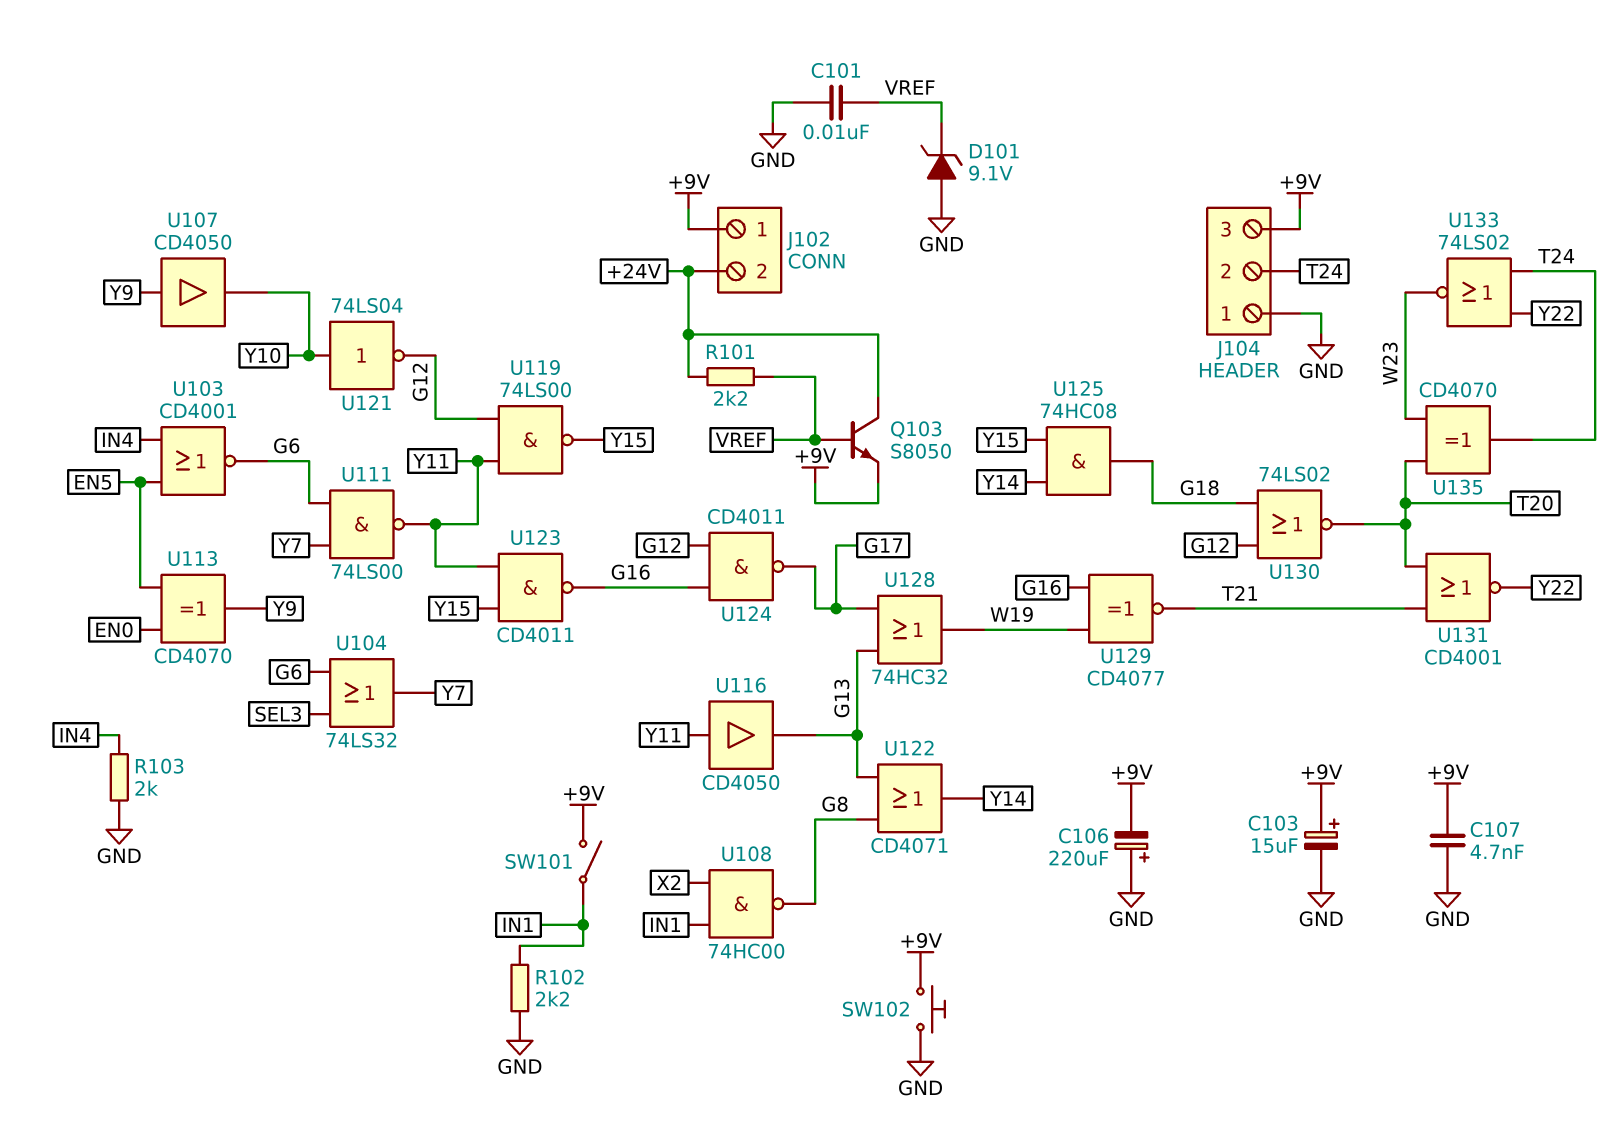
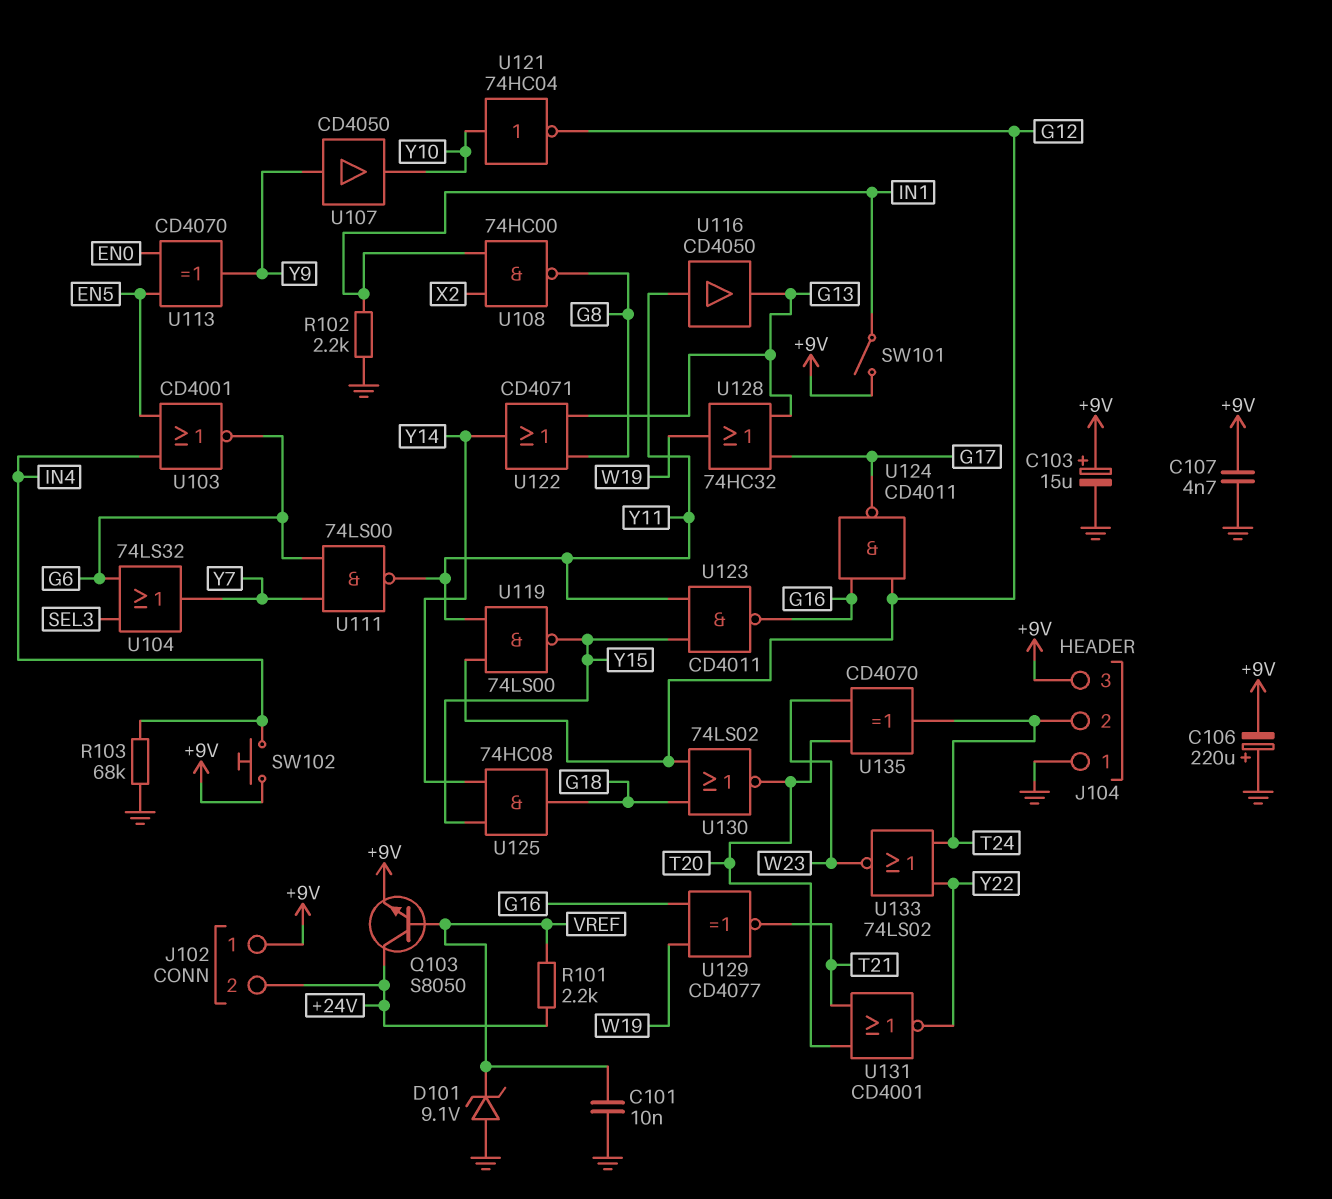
R103: 2k (GND, IN4) -> 68k (GND, IN4)
SW102: button (+9V, GND) -> button (+9V, IN4)
U121: NOT 74LS04 (in Y10, out G12) -> NOT 74HC04 (in Y10, out G12)

